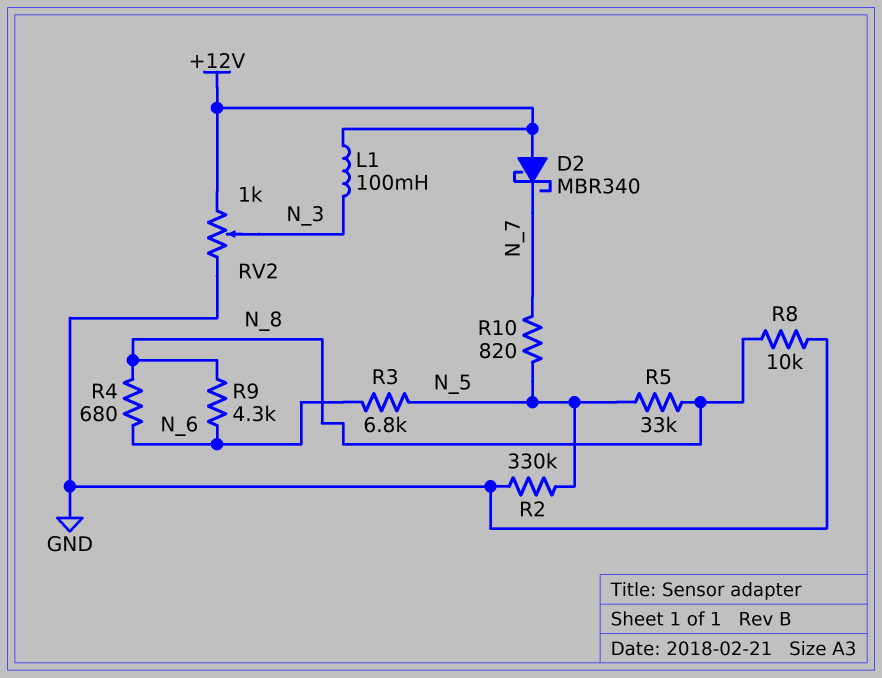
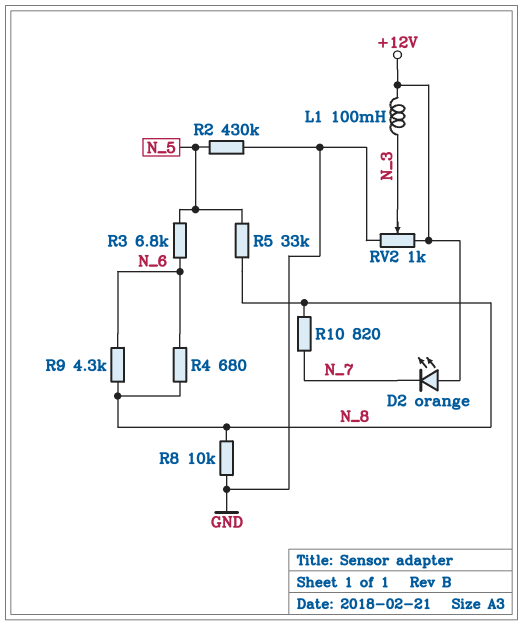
D2: schottky MBR340 (A +12V, K N_7) -> LED orange (A +12V, K N_7)
R2: 330k (GND, N_5) -> 430k (GND, N_5)
R10: 820 (N_5, N_7) -> 820 (N_7, N_8)

